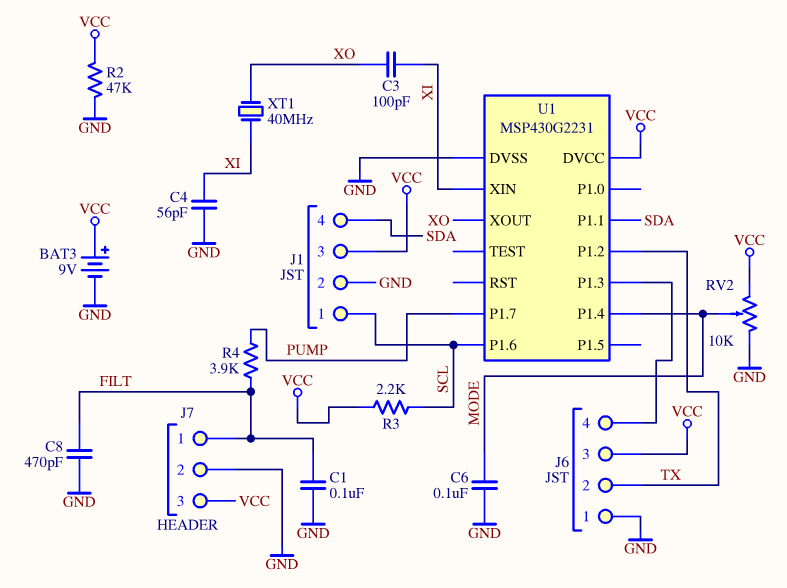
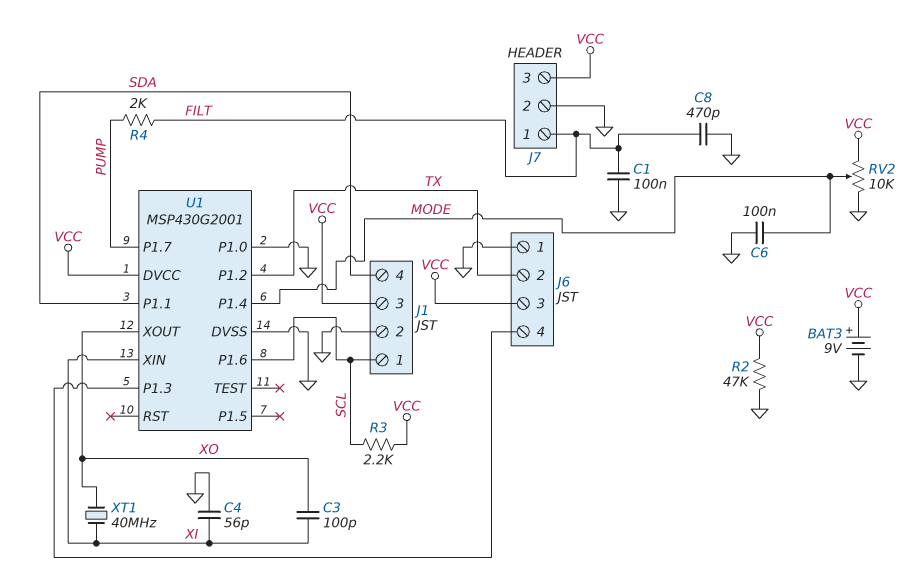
R4: 3.9k (FILT, PUMP) -> 2k (FILT, PUMP)
U1: MSP430G2231 -> MSP430G2001
U1 pin P1.0: none -> GND

